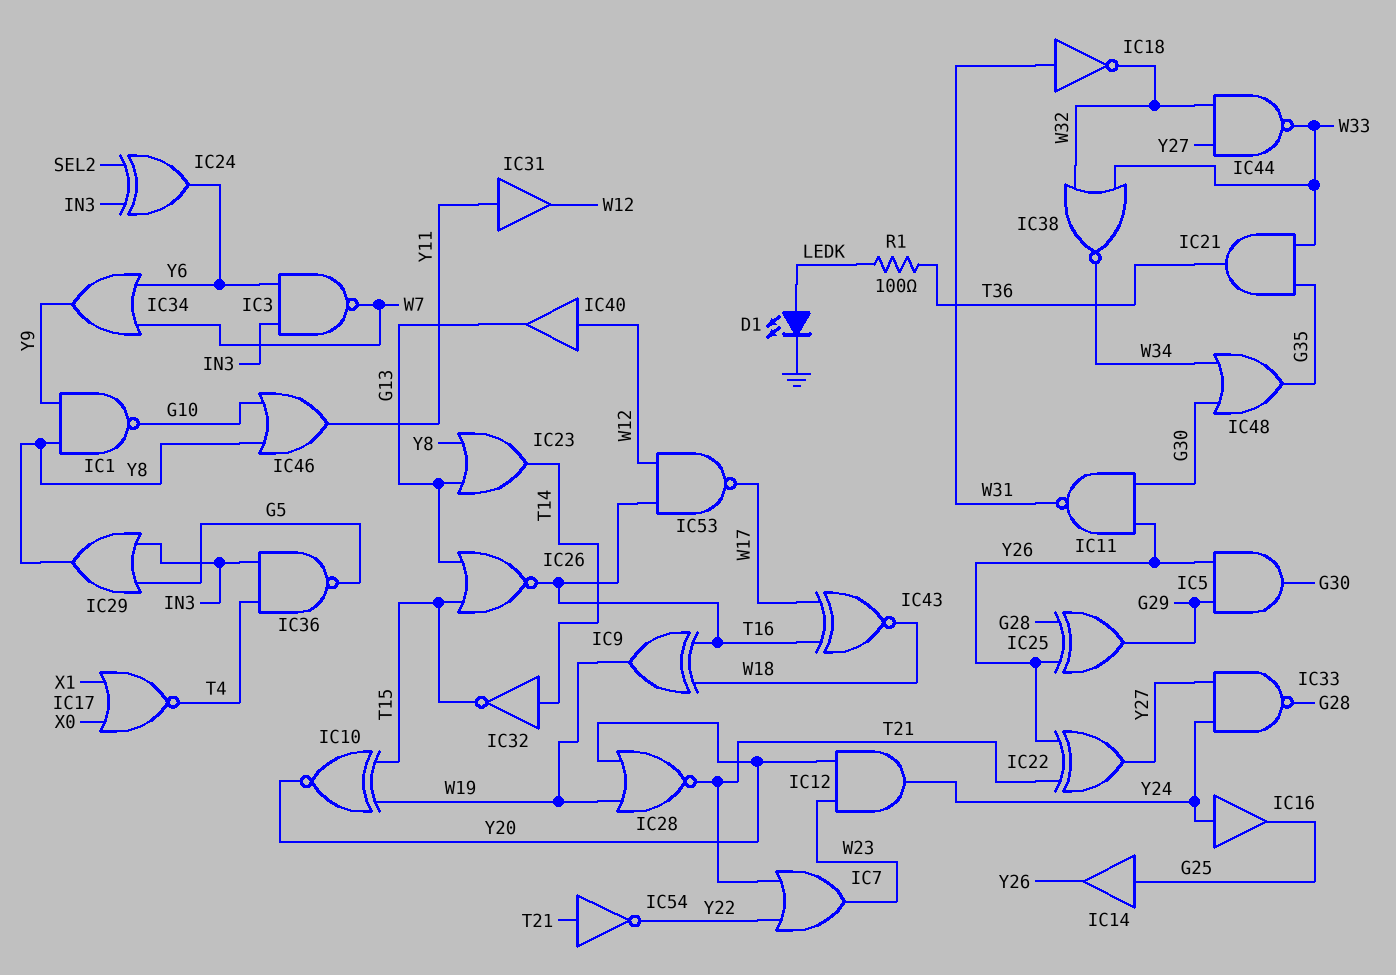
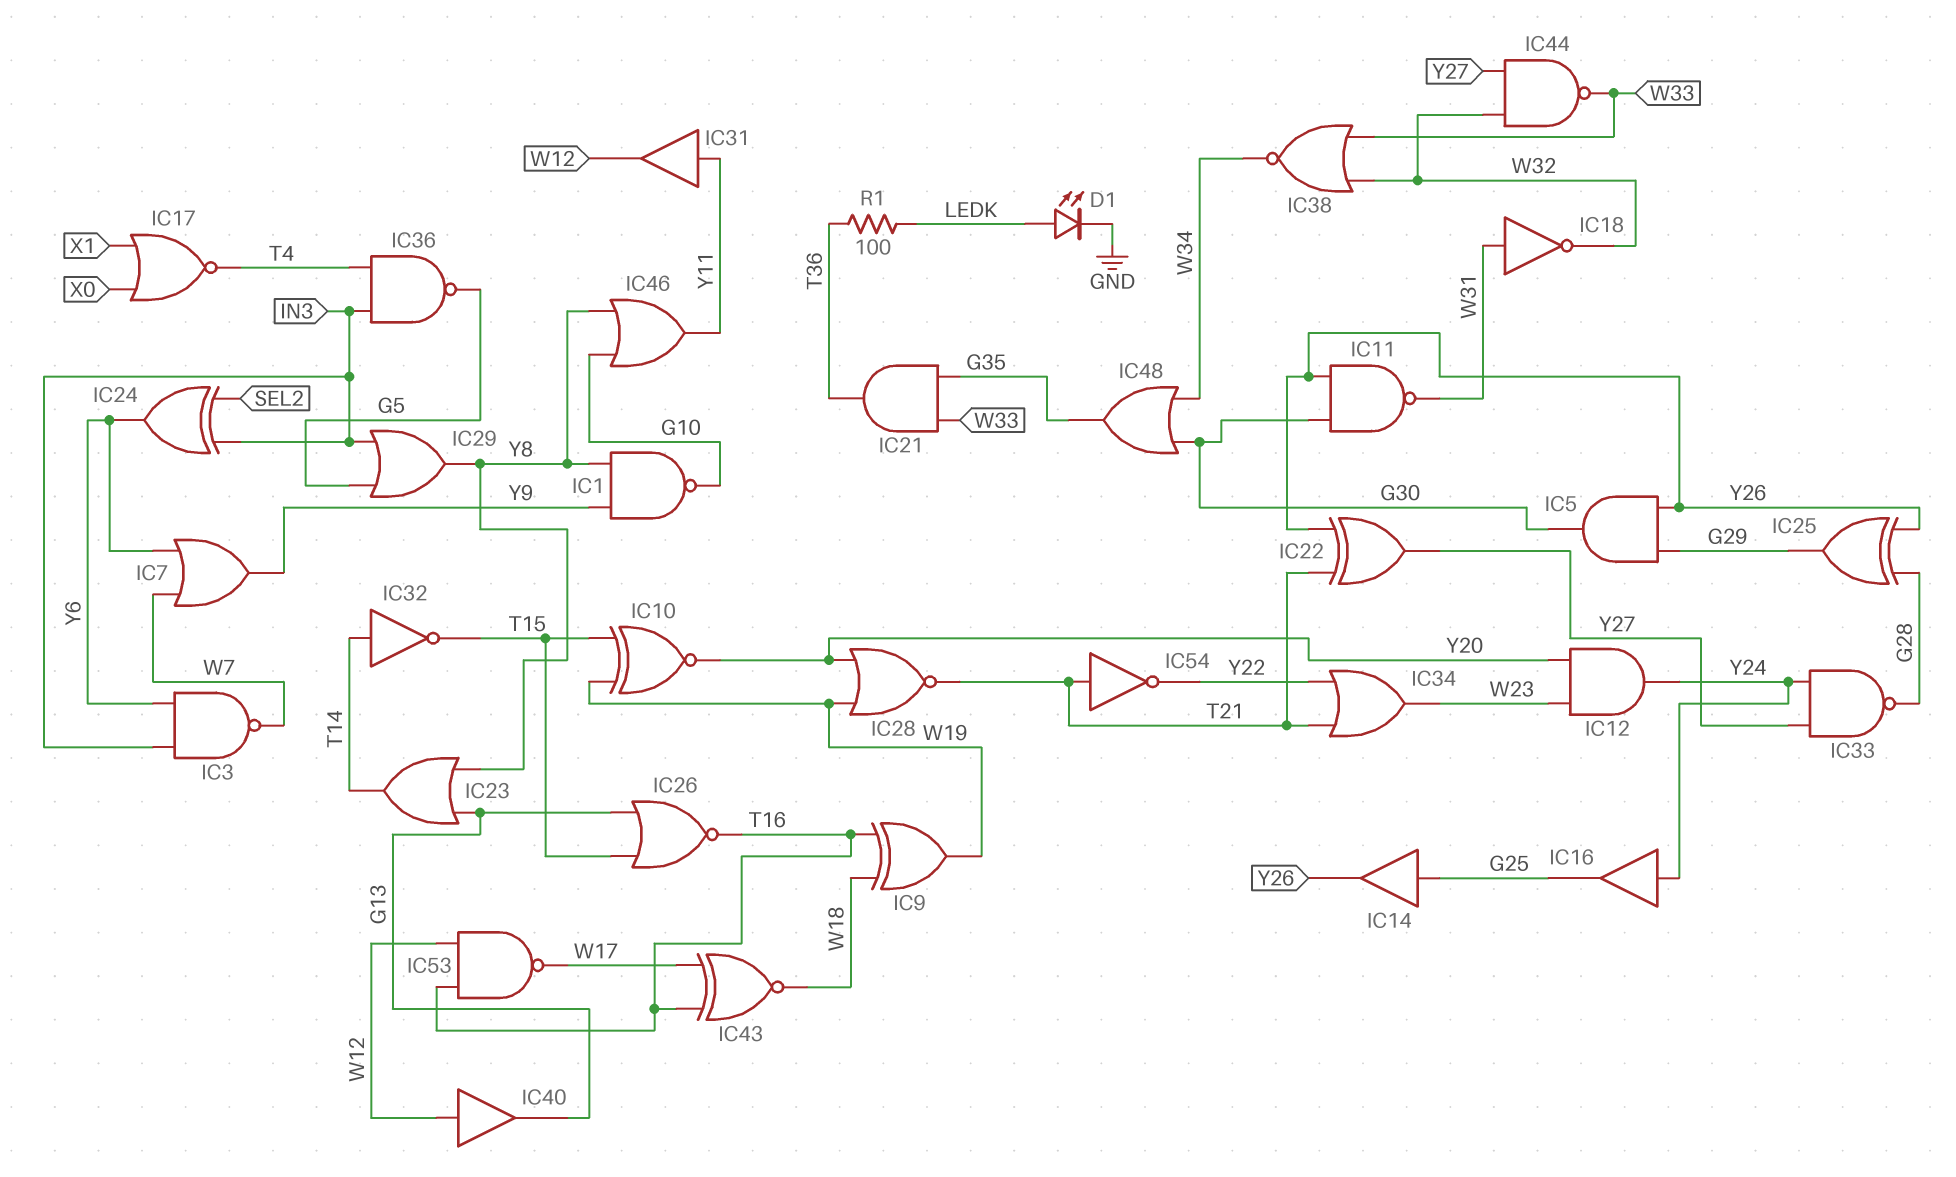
IC7: OR (in T21, in Y22, out W23) -> OR (in W7, in Y6, out Y9)
IC34: OR (in W7, in Y6, out Y9) -> OR (in T21, in Y22, out W23)

